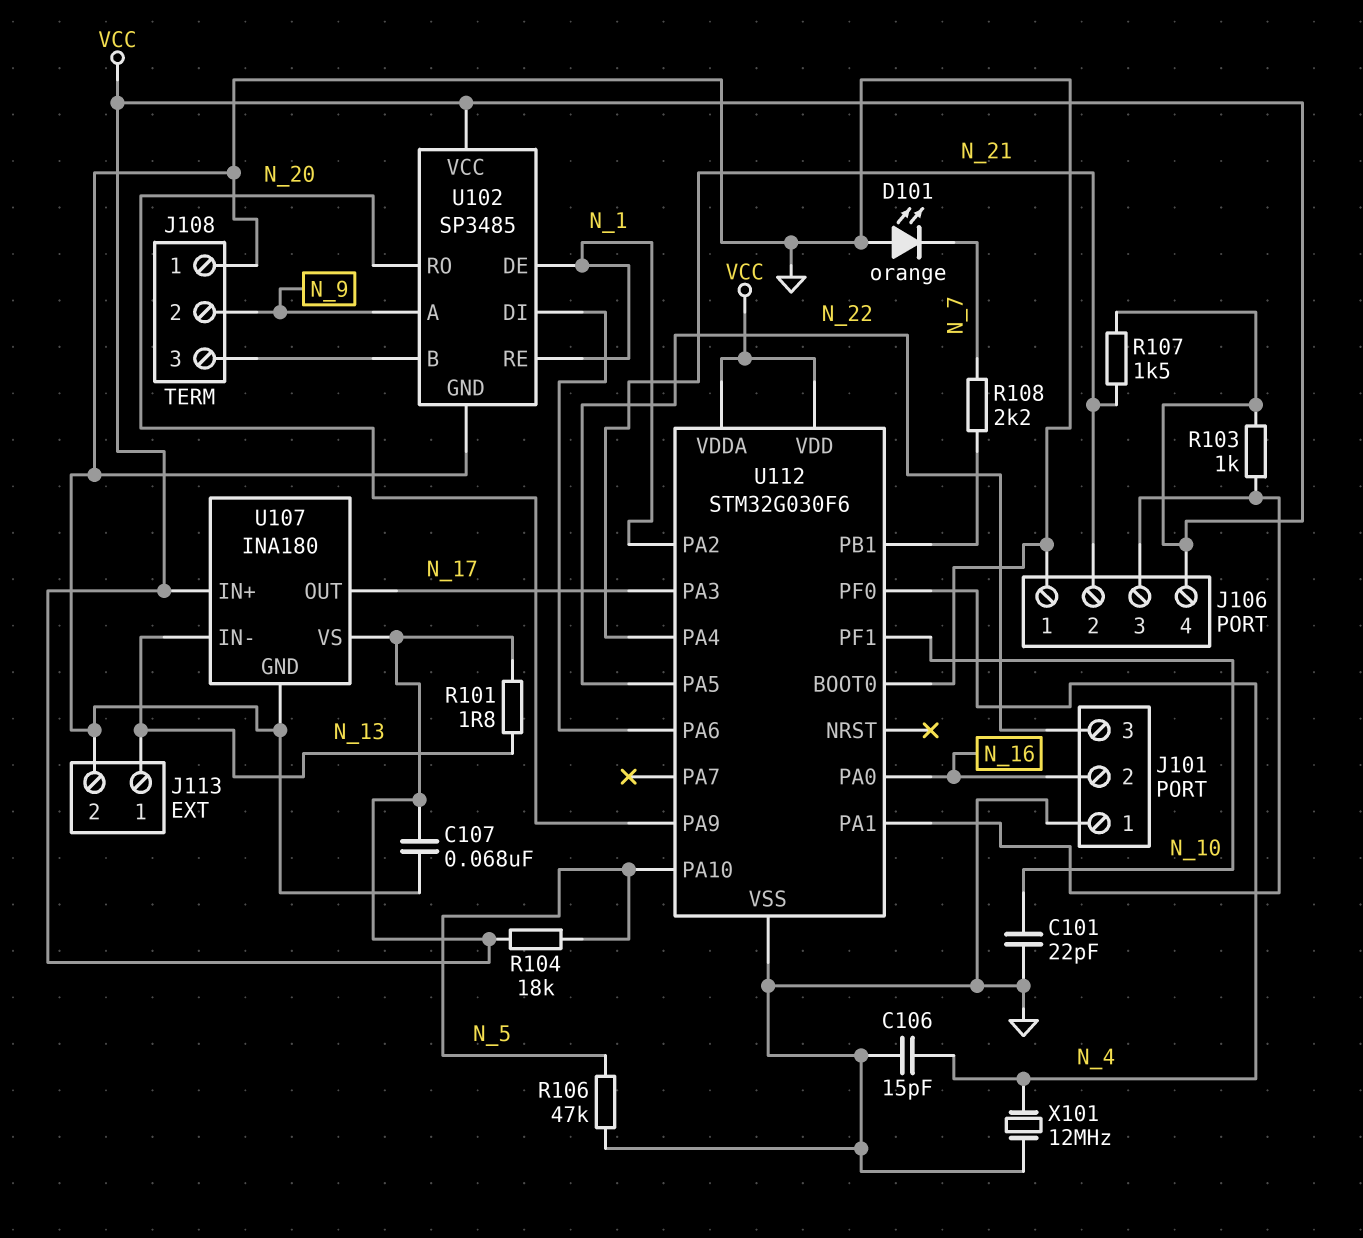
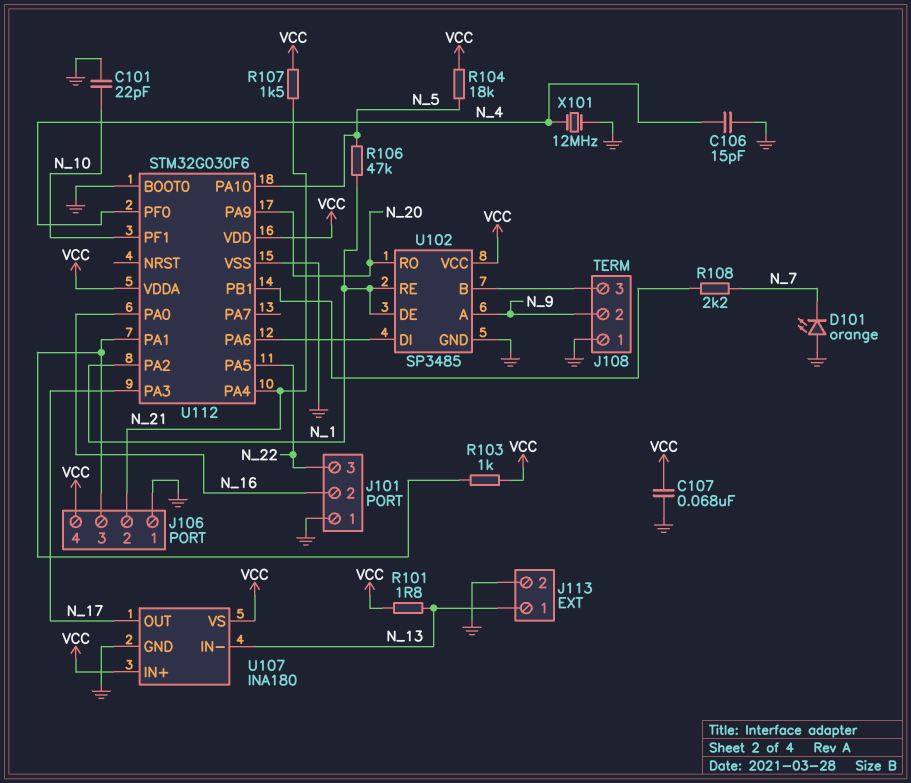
R106: 47k (GND, N_5) -> 47k (N_1, N_5)

